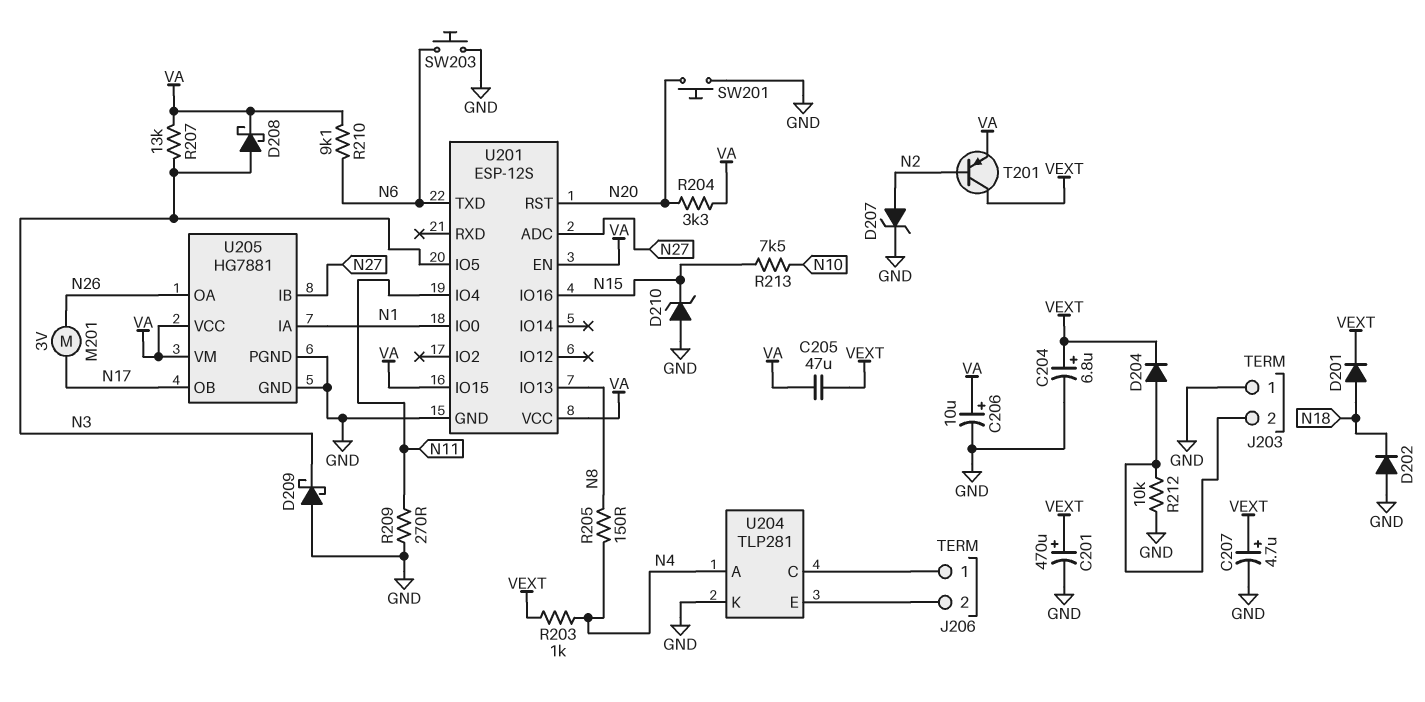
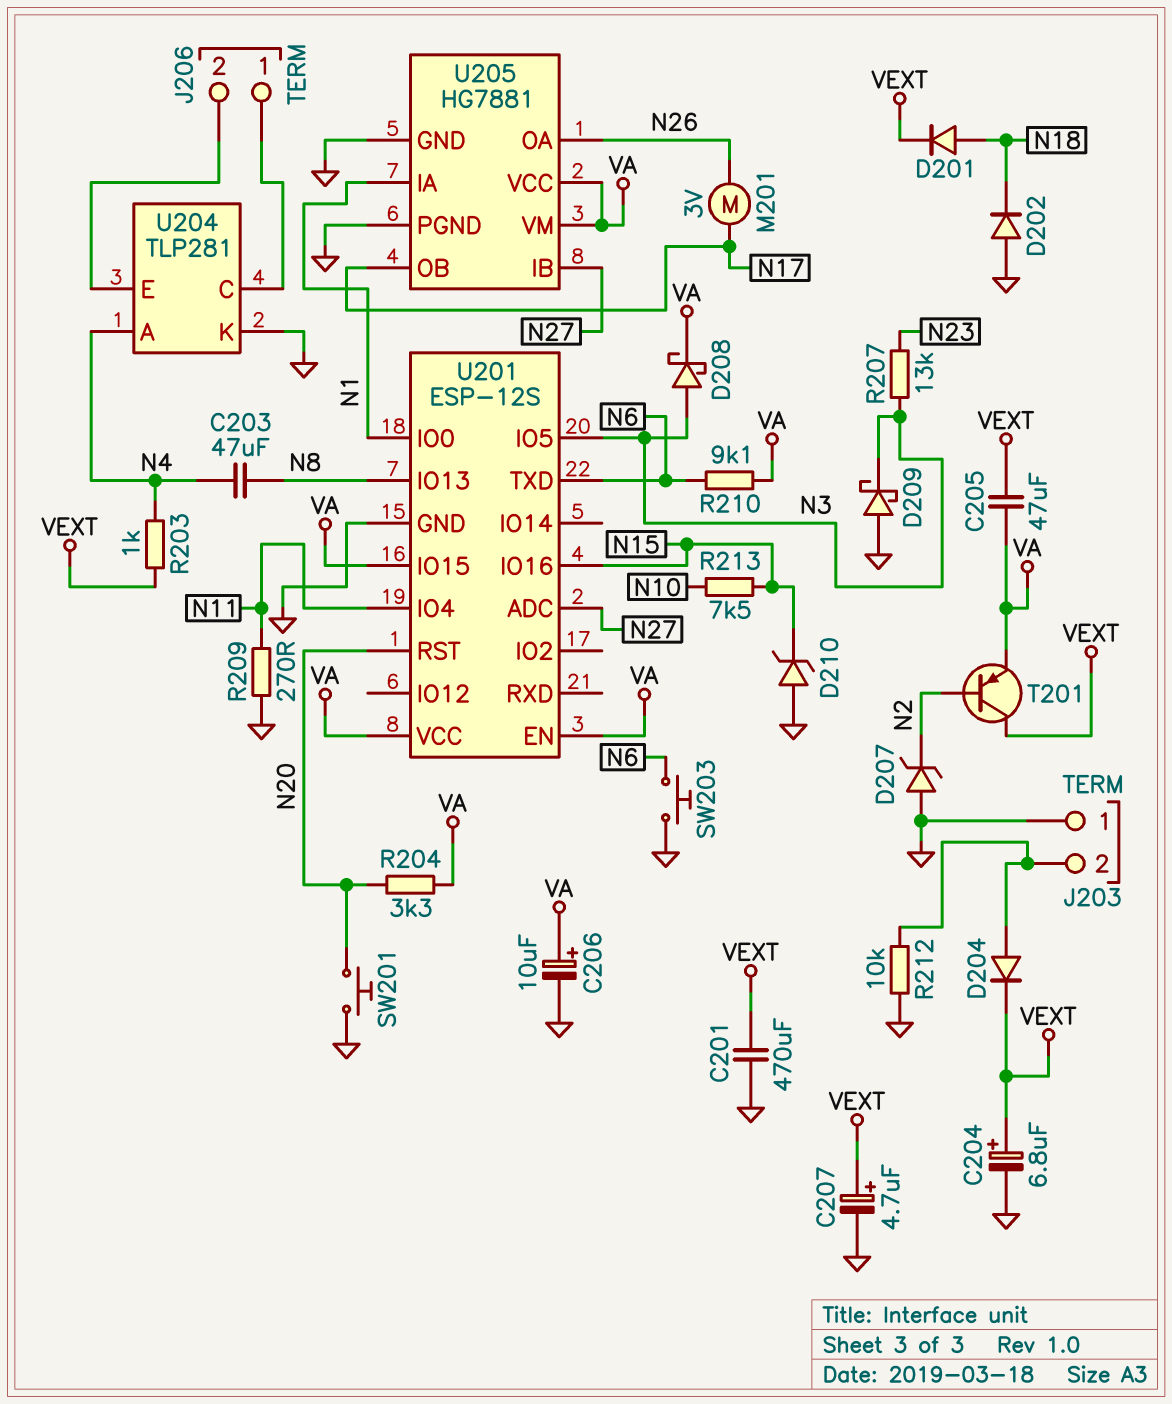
C201: 470uF (plus VEXT, minus GND) -> 470uF (GND, VEXT)
C203: none -> 47uF (N4, N8)
D207: zener (A N2, K GND) -> zener (A GND, K N2)
R205: 150 (N4, N8) -> none
R207: 13k (N3, VA) -> 13k (N3, N23)

